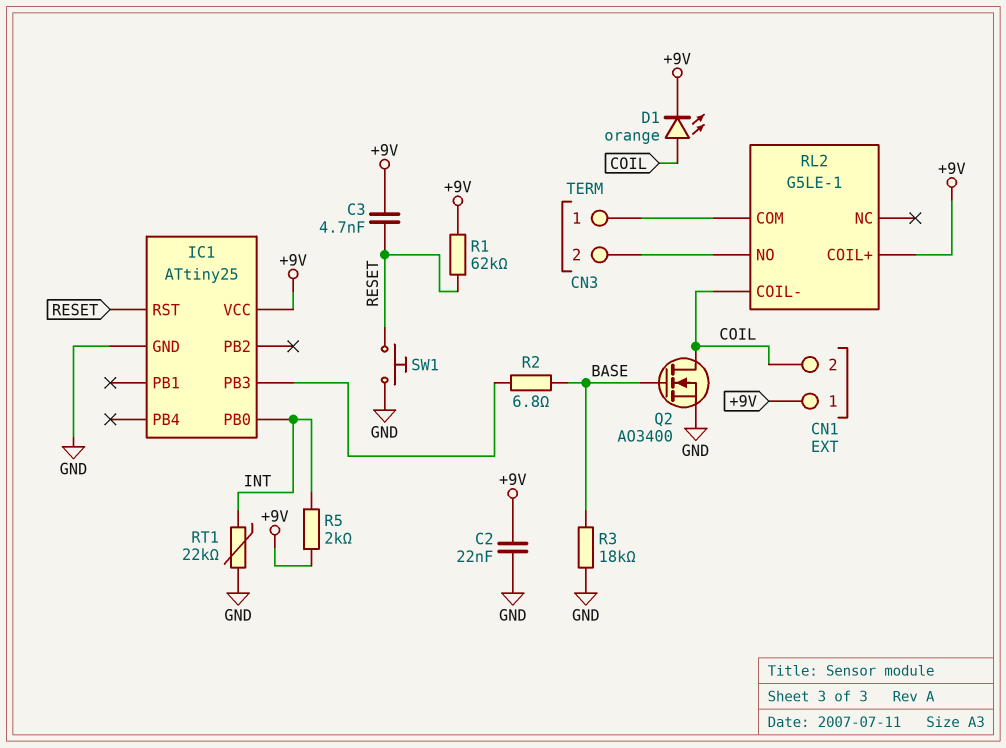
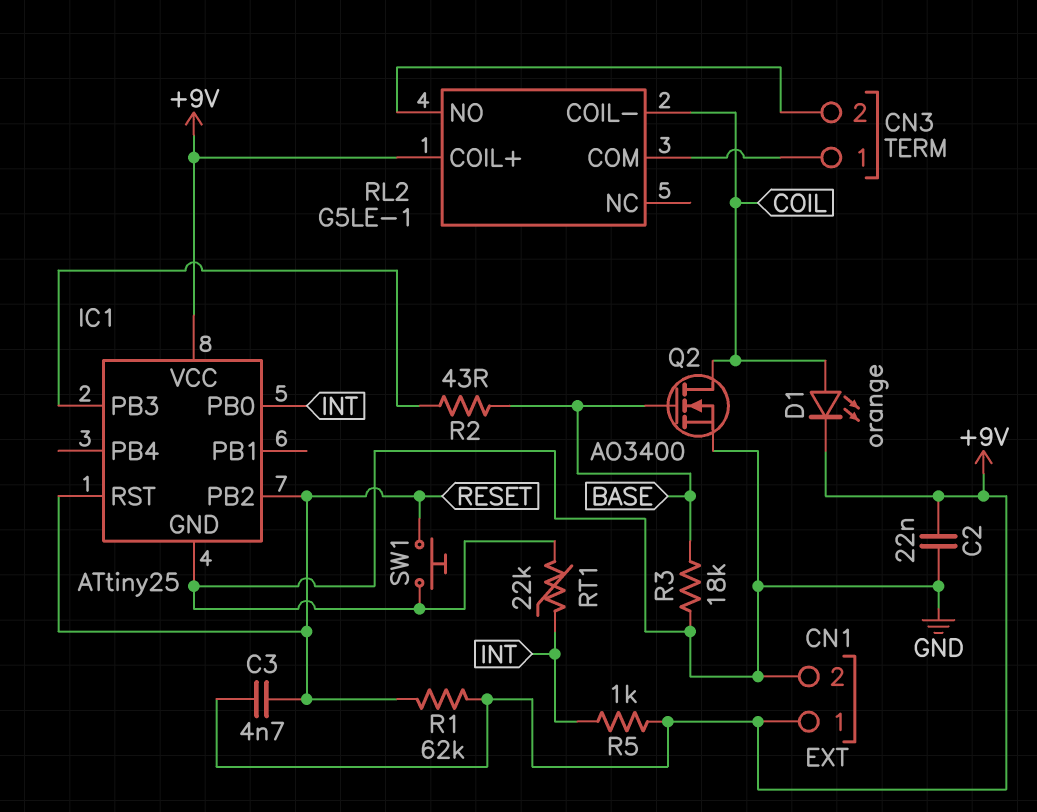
CN1 pin 2: COIL -> GND
IC1 pin PB2: none -> RESET
R2: 6.8 (BASE, IC1/PB3) -> 43 (BASE, IC1/PB3)
R5: 2k (+9V, INT) -> 1k (+9V, INT)

